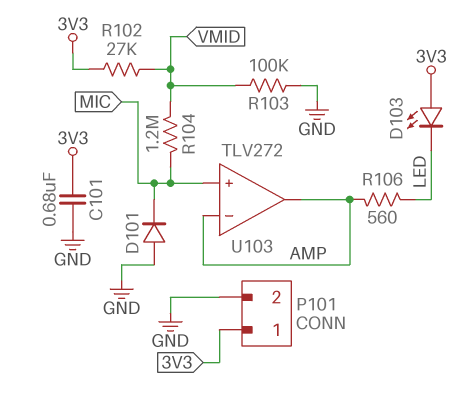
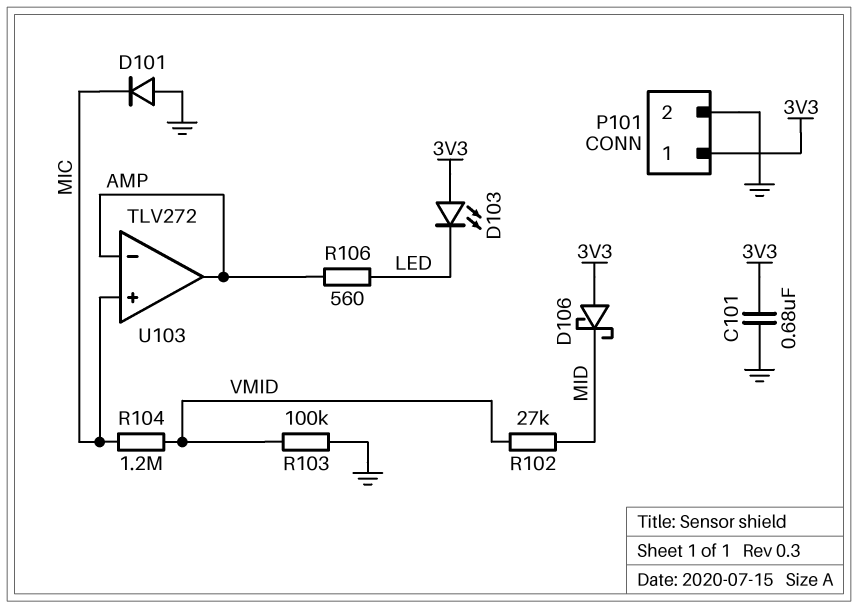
D106: none -> schottky (A 3V3, K MID)
R102: 27k (3V3, VMID) -> 27k (MID, VMID)

